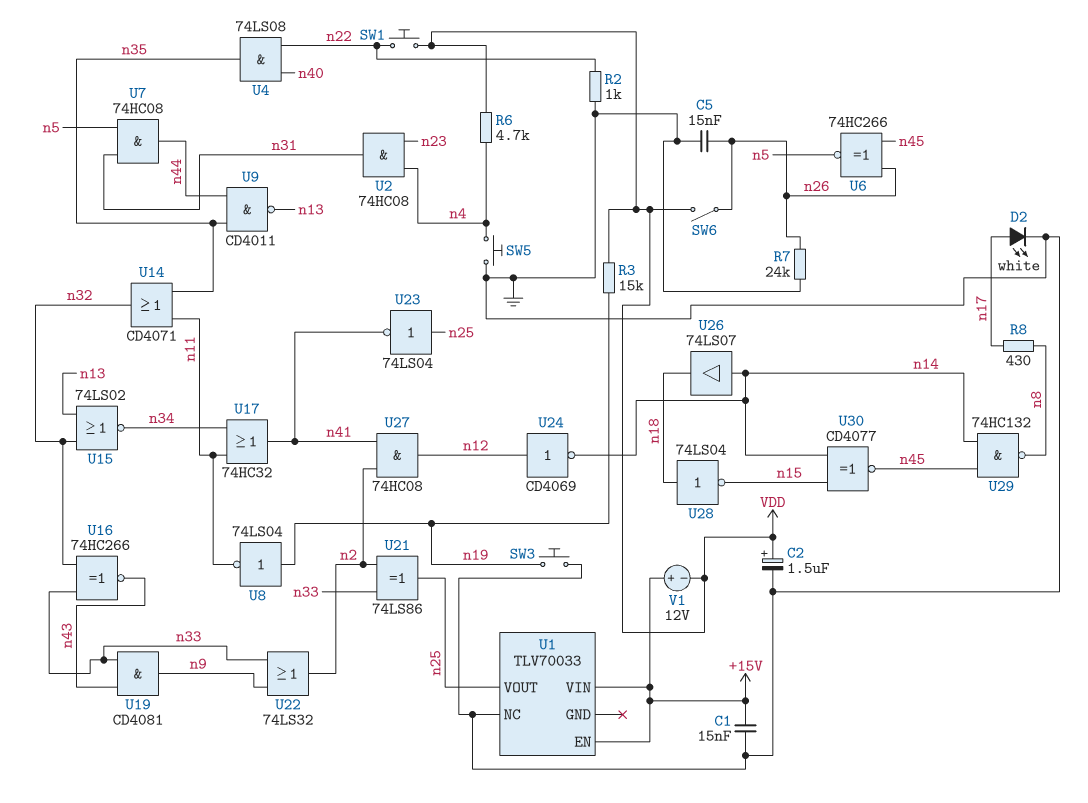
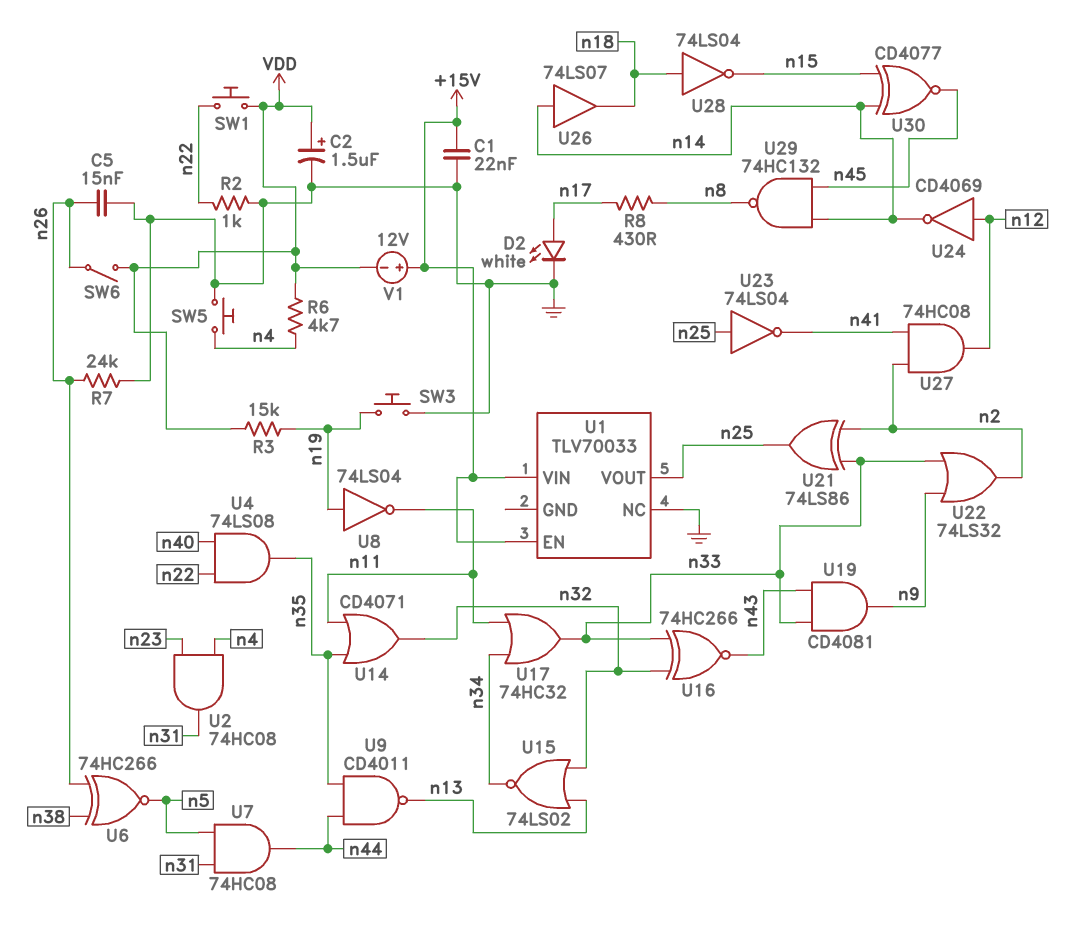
C1: 15nF (+15V, GND) -> 22nF (+15V, GND)
U6: XNOR 74HC266 (in n26, in n45, out n5) -> XNOR 74HC266 (in n26, in n38, out n5)
U17: OR 74HC32 (in n11, in n34, out n41) -> OR 74HC32 (in n11, in n34, out n33)

